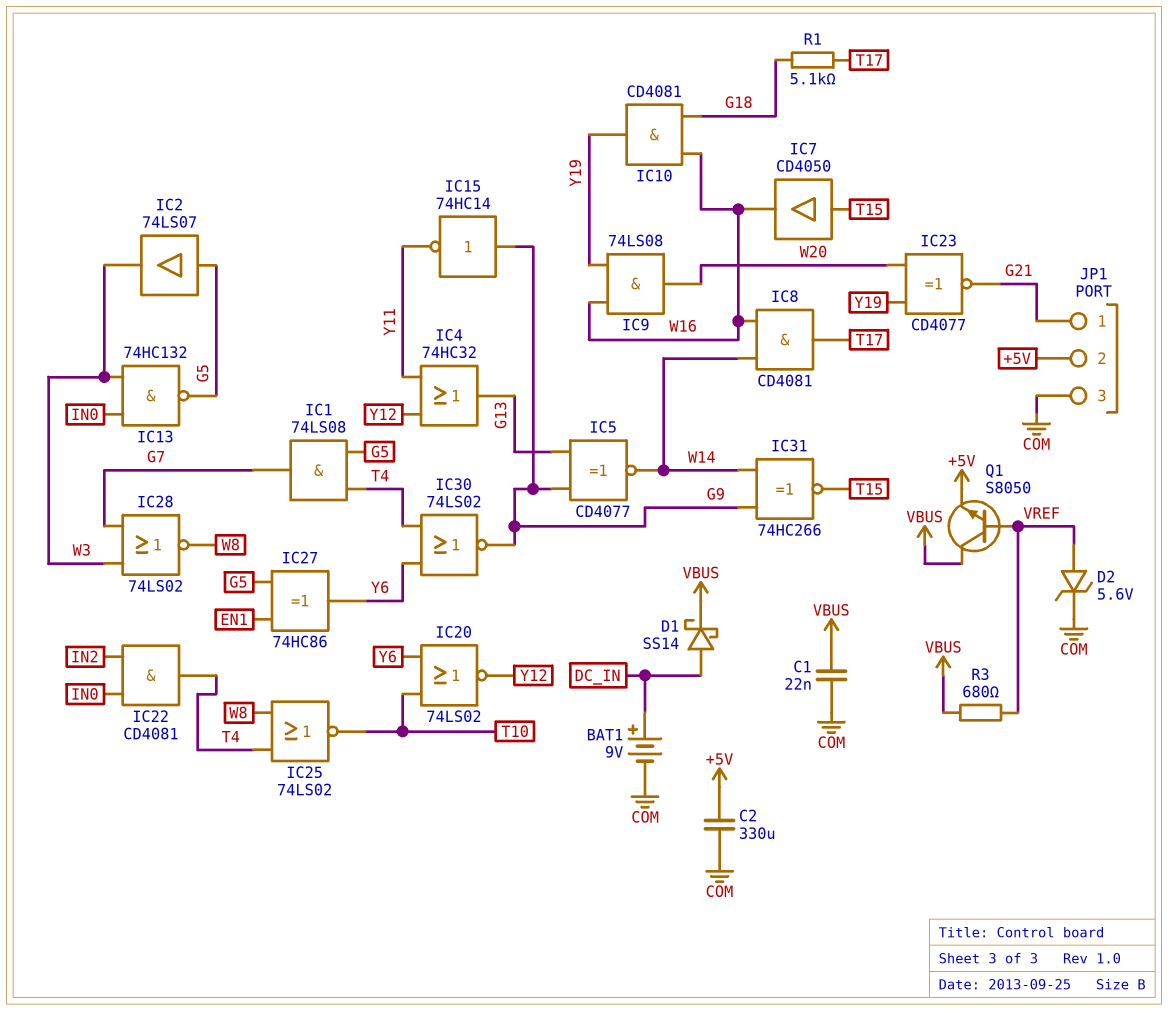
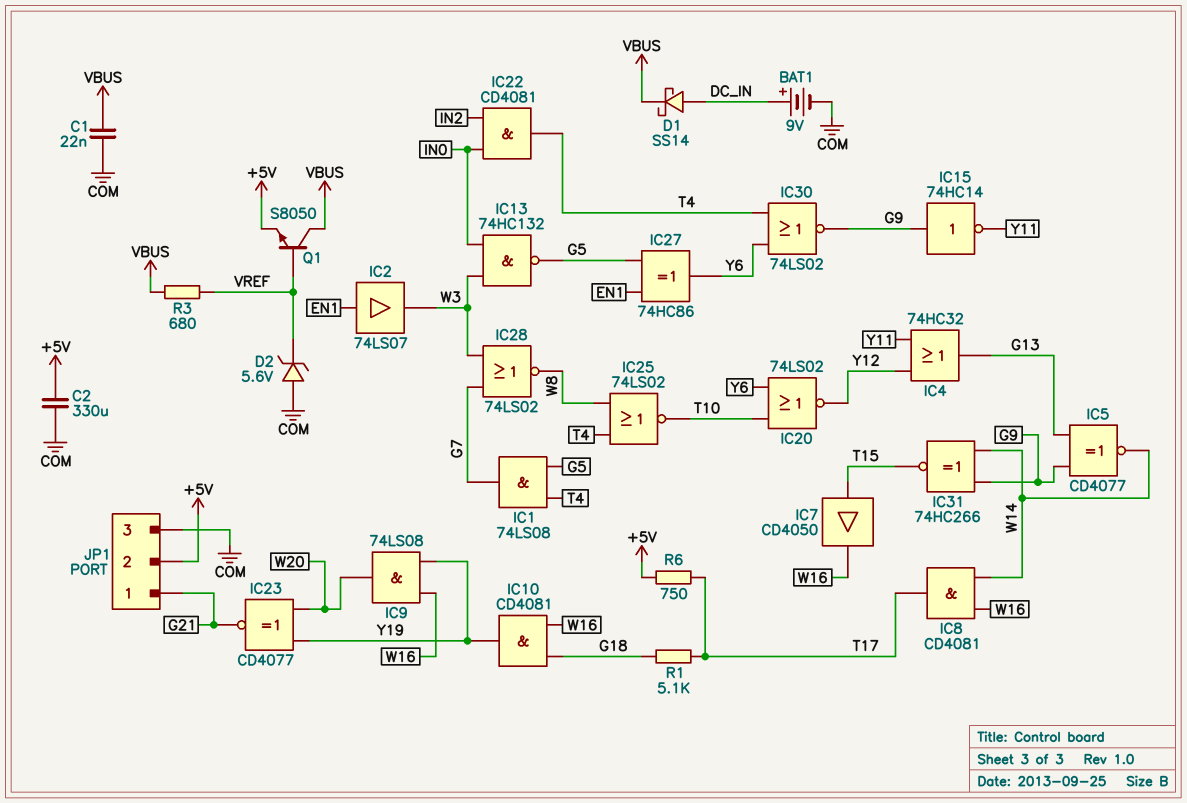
D2: zener 5.6V (A VREF, K COM) -> zener 5.6V (A COM, K VREF)
IC2: buffer 74LS07 (in G5, out W3) -> buffer 74LS07 (in EN1, out W3)
R6: none -> 750 (+5V, T17)

